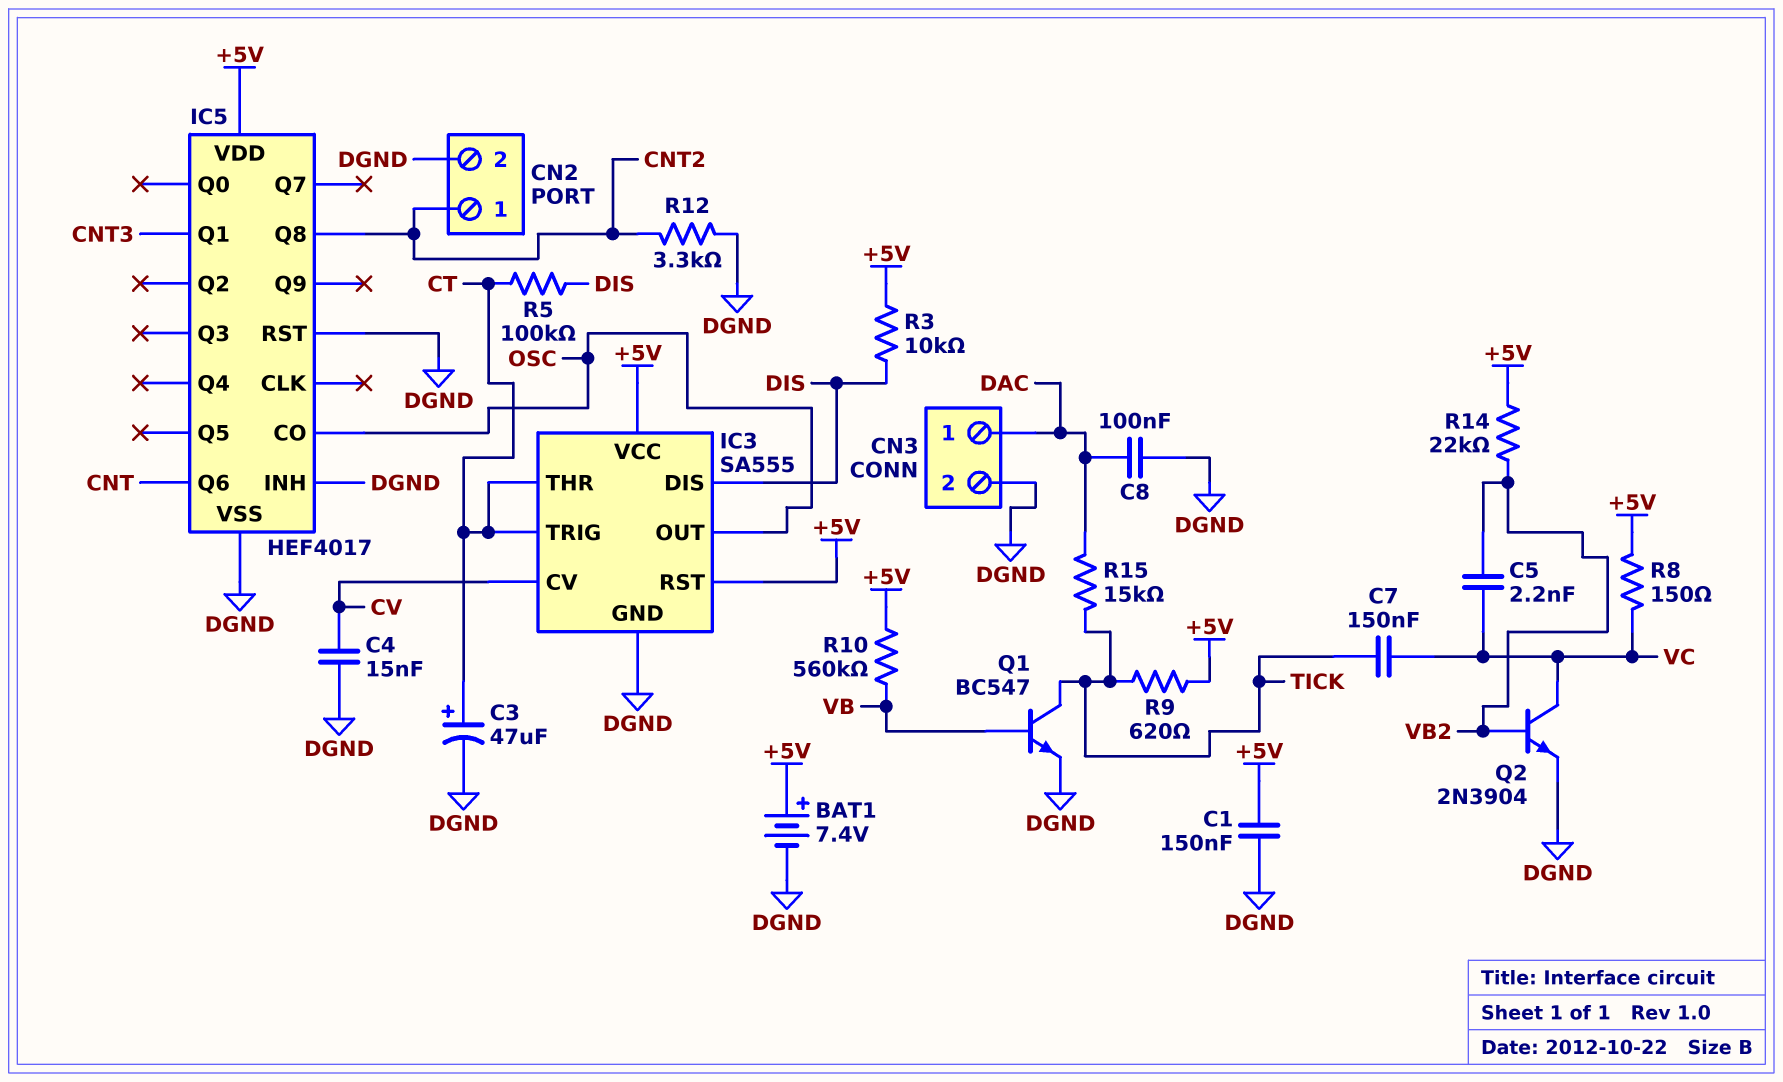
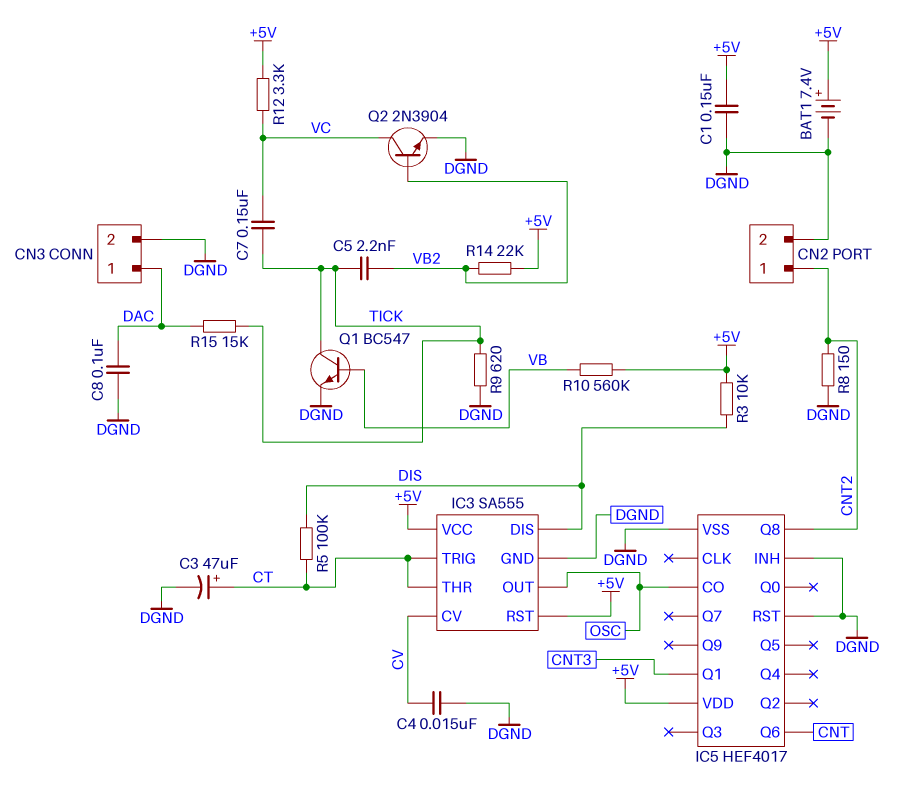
C5: 2.2nF (VB2, VC) -> 2.2nF (TICK, VB2)
R8: 150 (+5V, VC) -> 150 (CNT2, DGND)
R9: 620 (+5V, TICK) -> 620 (DGND, TICK)
R12: 3.3k (CNT2, DGND) -> 3.3k (+5V, VC)

